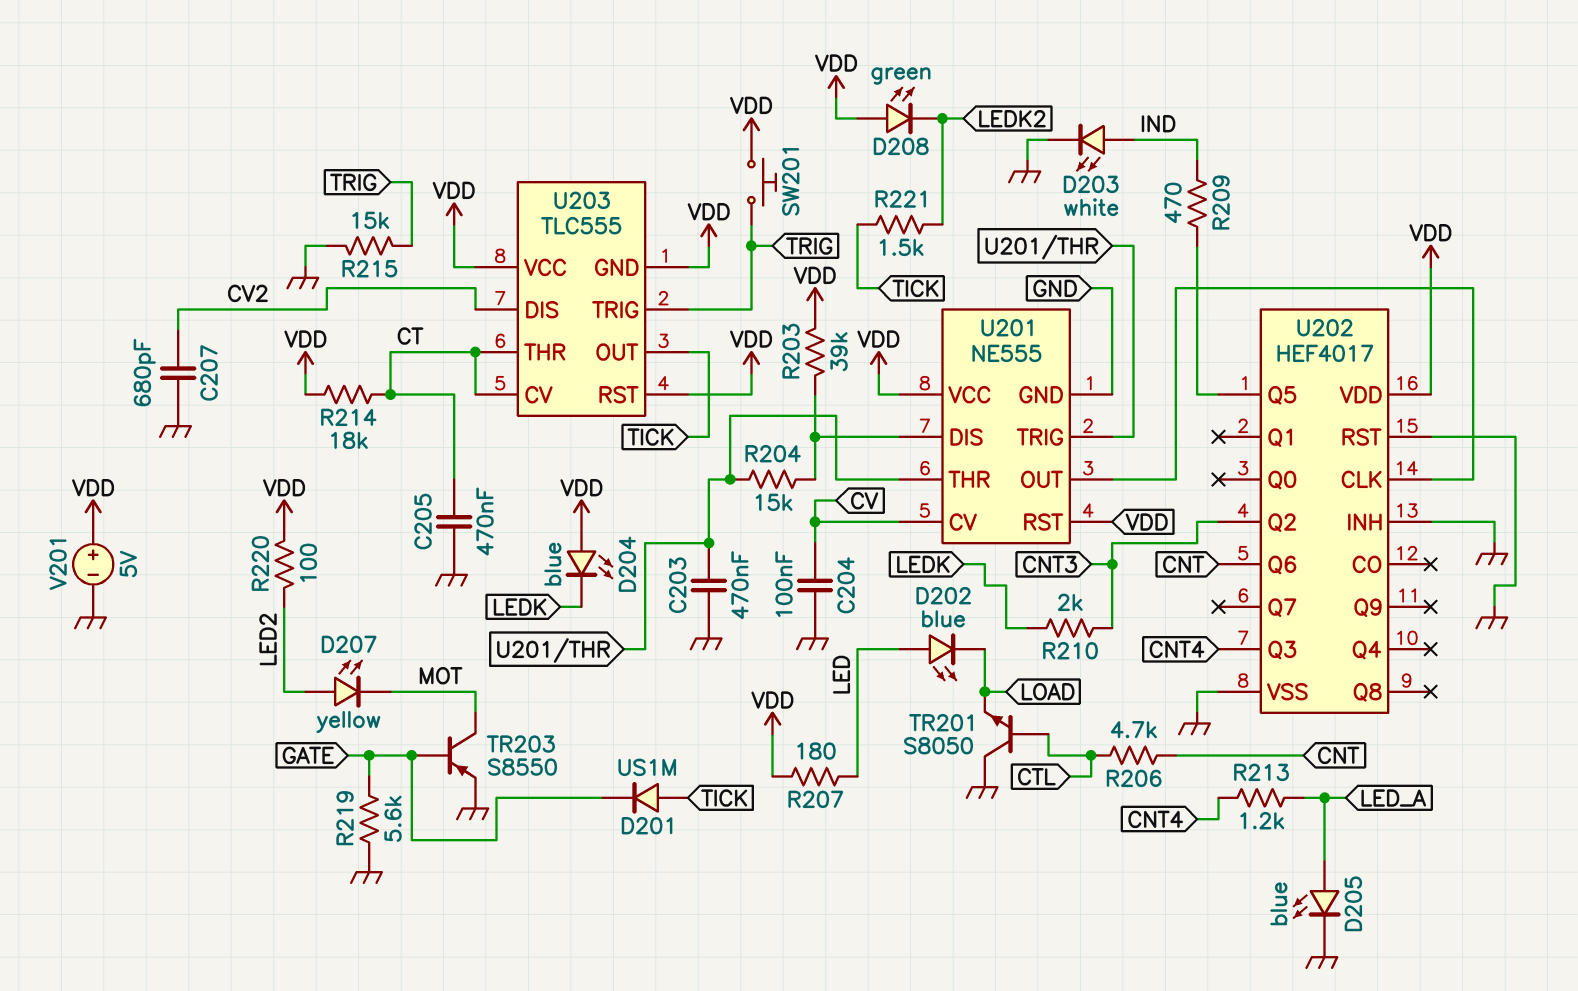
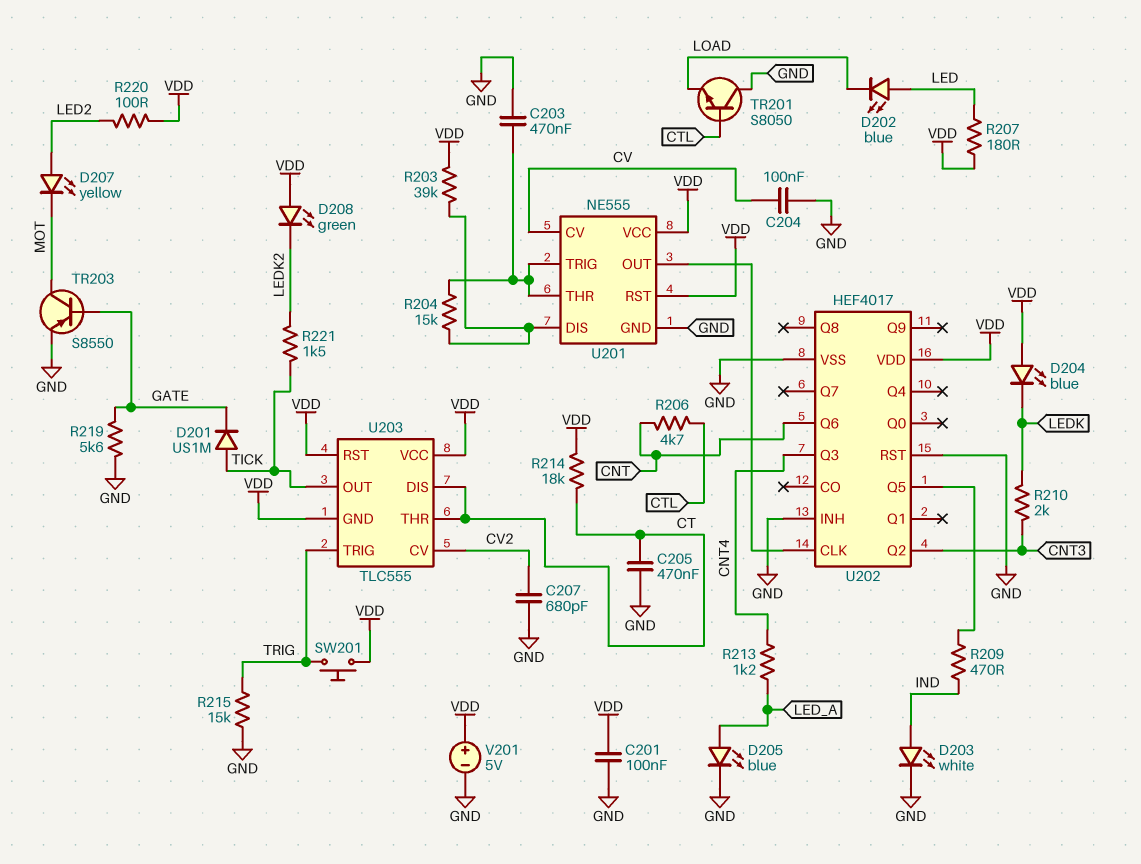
C201: none -> 100nF (GND, VDD)
U203 pin CV: CT -> CV2
U203 pin DIS: CV2 -> CT

